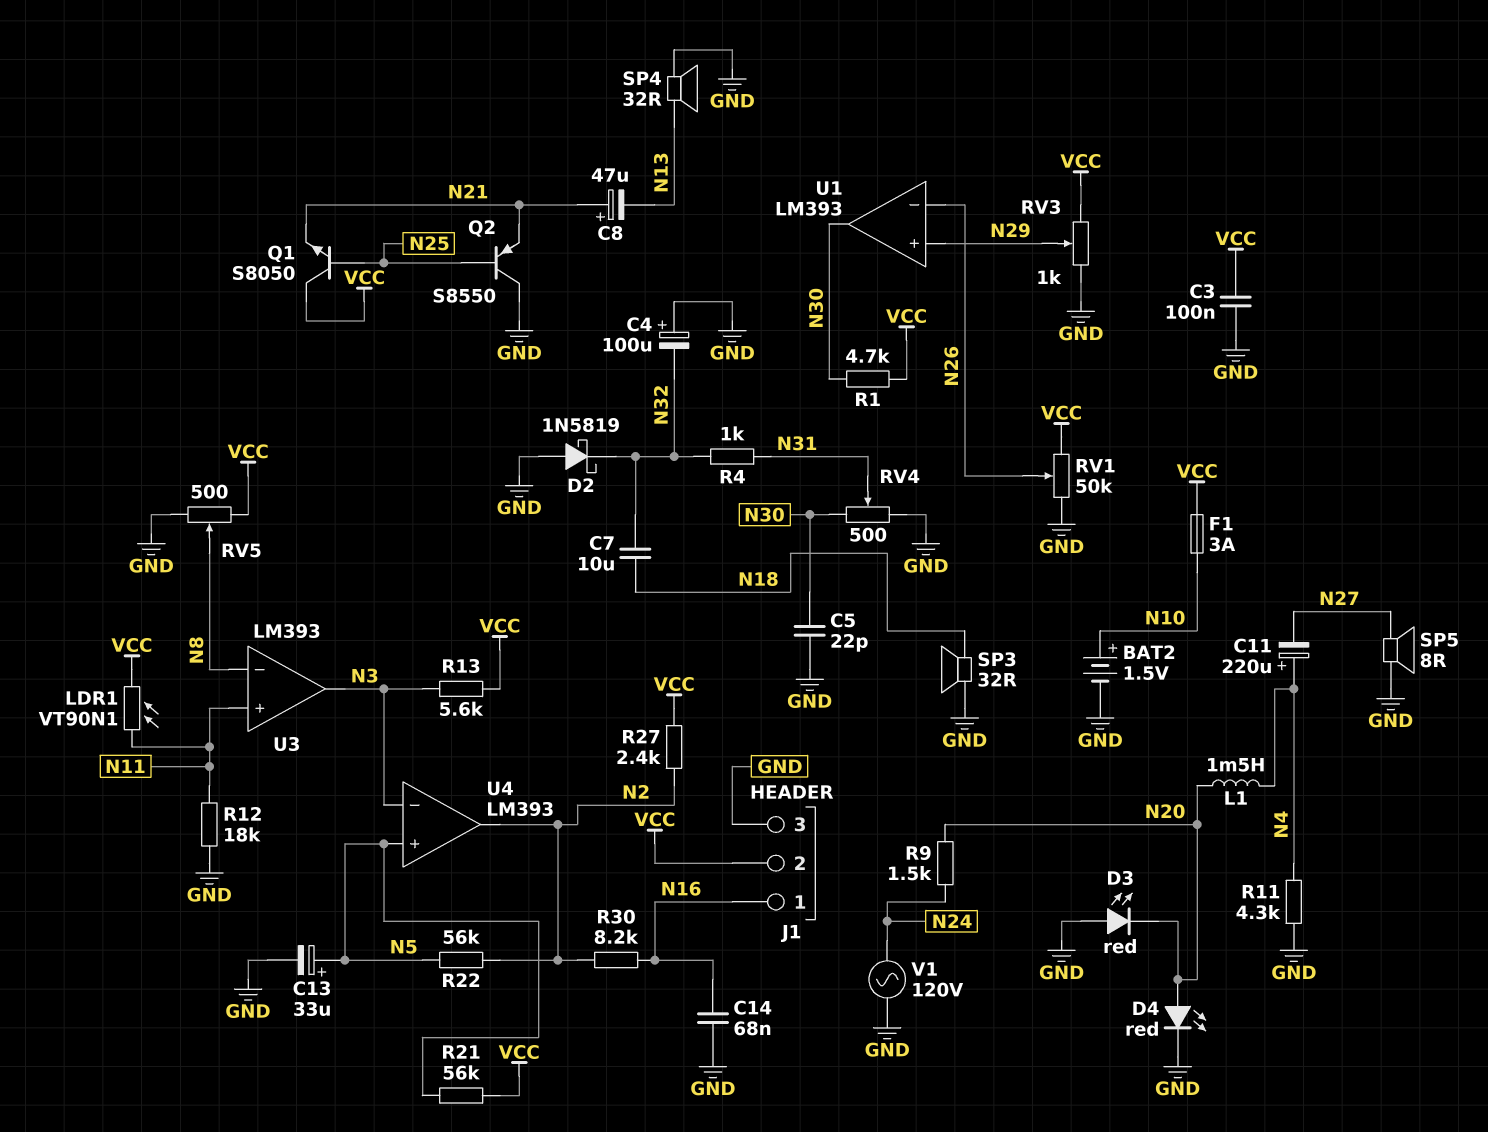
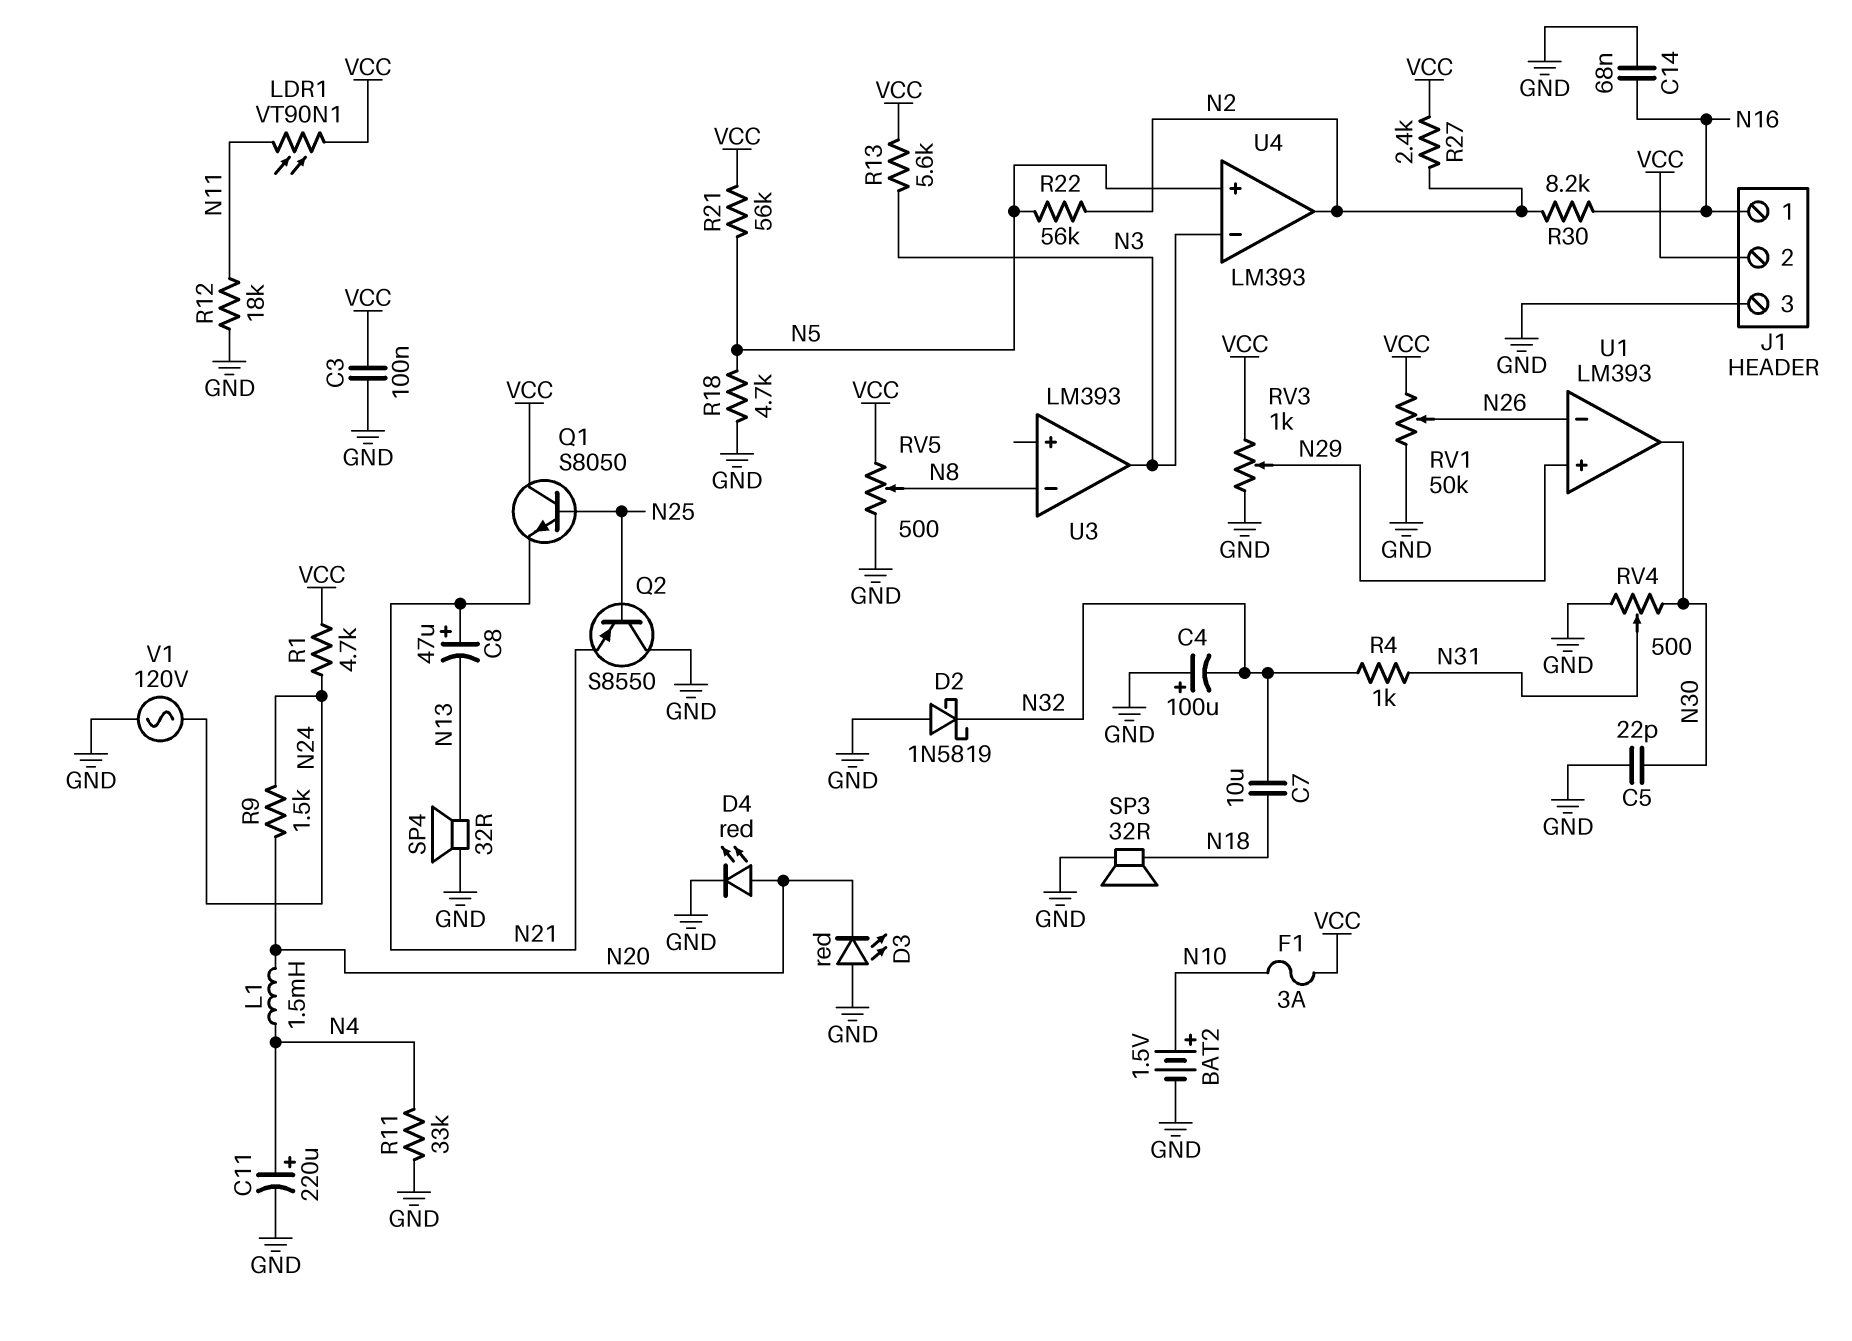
C11: 220uF (plus N4, minus N27) -> 220uF (plus N4, minus GND)
C13: 33uF (plus N5, minus GND) -> none
R1: 4.7k (N30, VCC) -> 4.7k (N24, VCC)
R11: 4.3k (GND, N4) -> 33k (GND, N4)
R18: none -> 4.7k (GND, N5)
SP5: speaker 8R (GND, N27) -> none
U3 pin in+: N11 -> none

